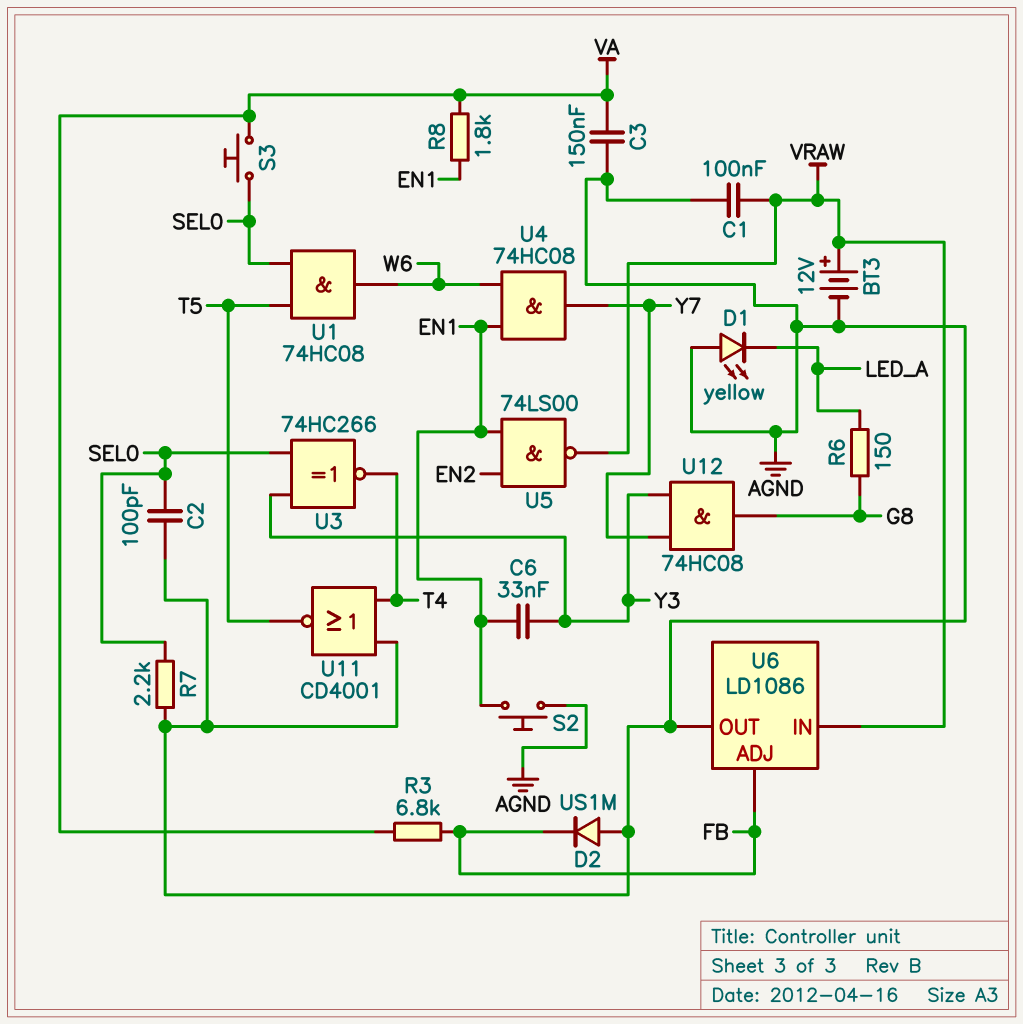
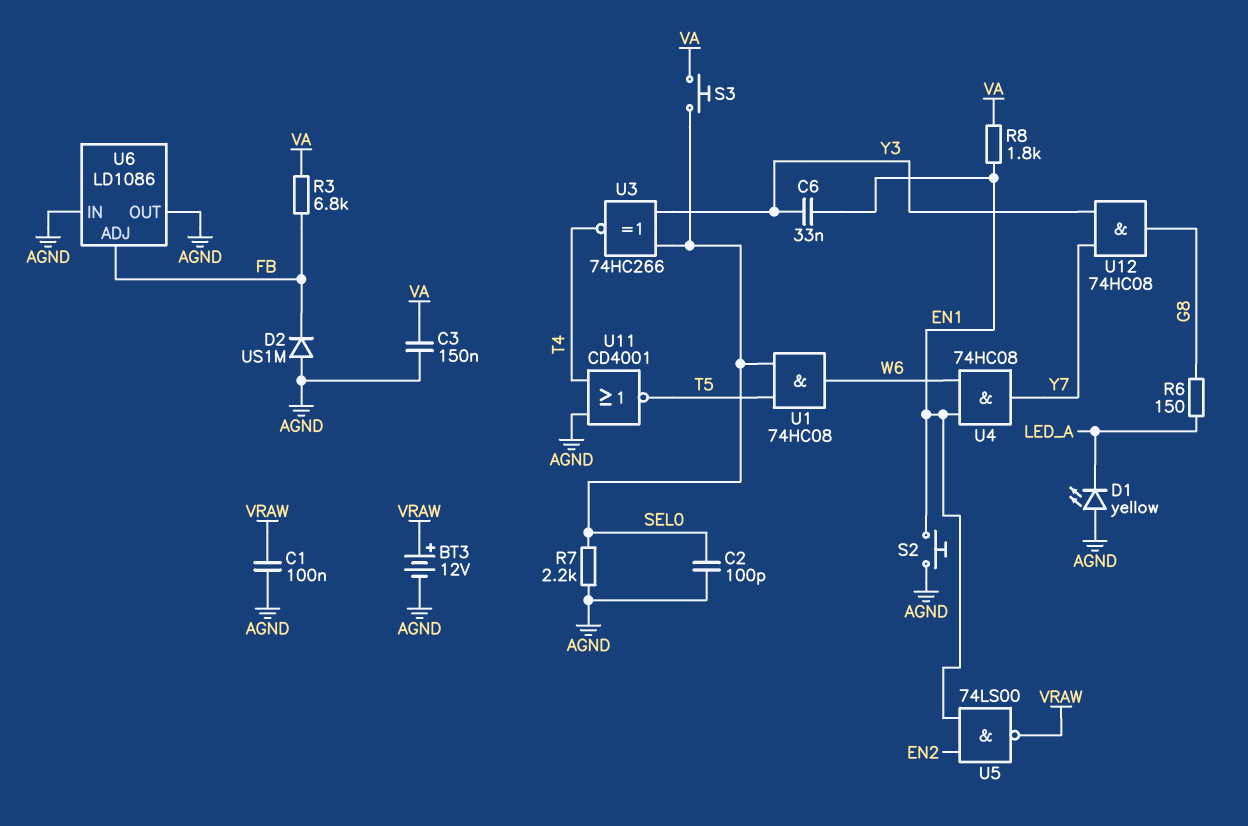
U6 pin IN: VRAW -> AGND

